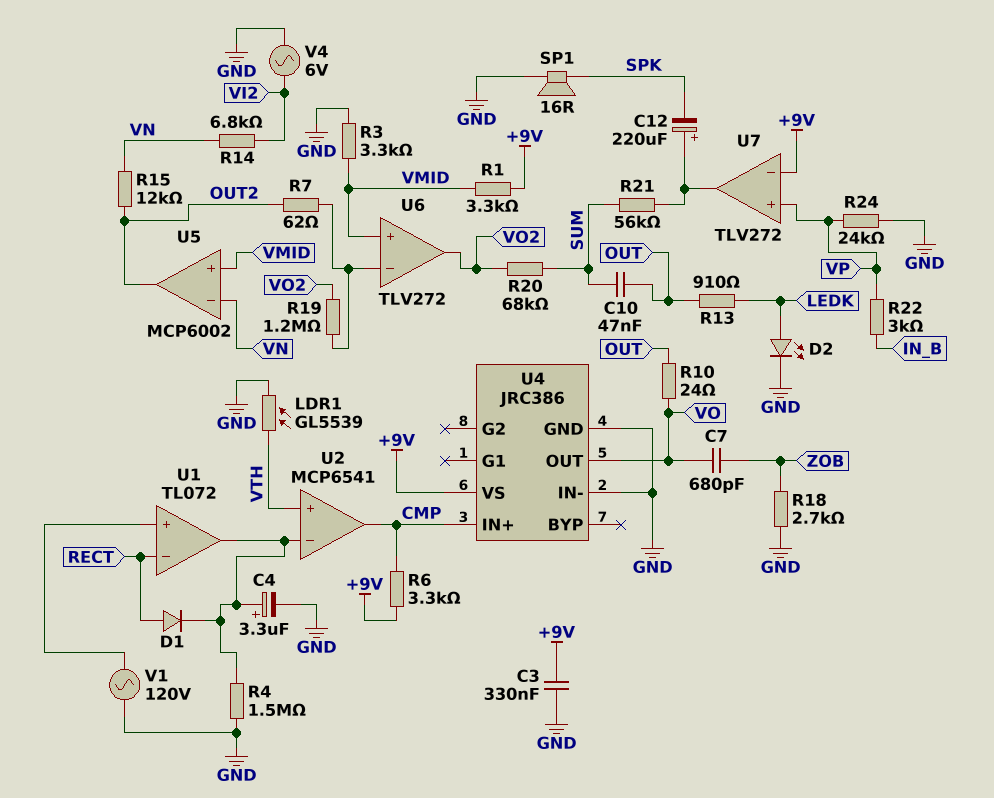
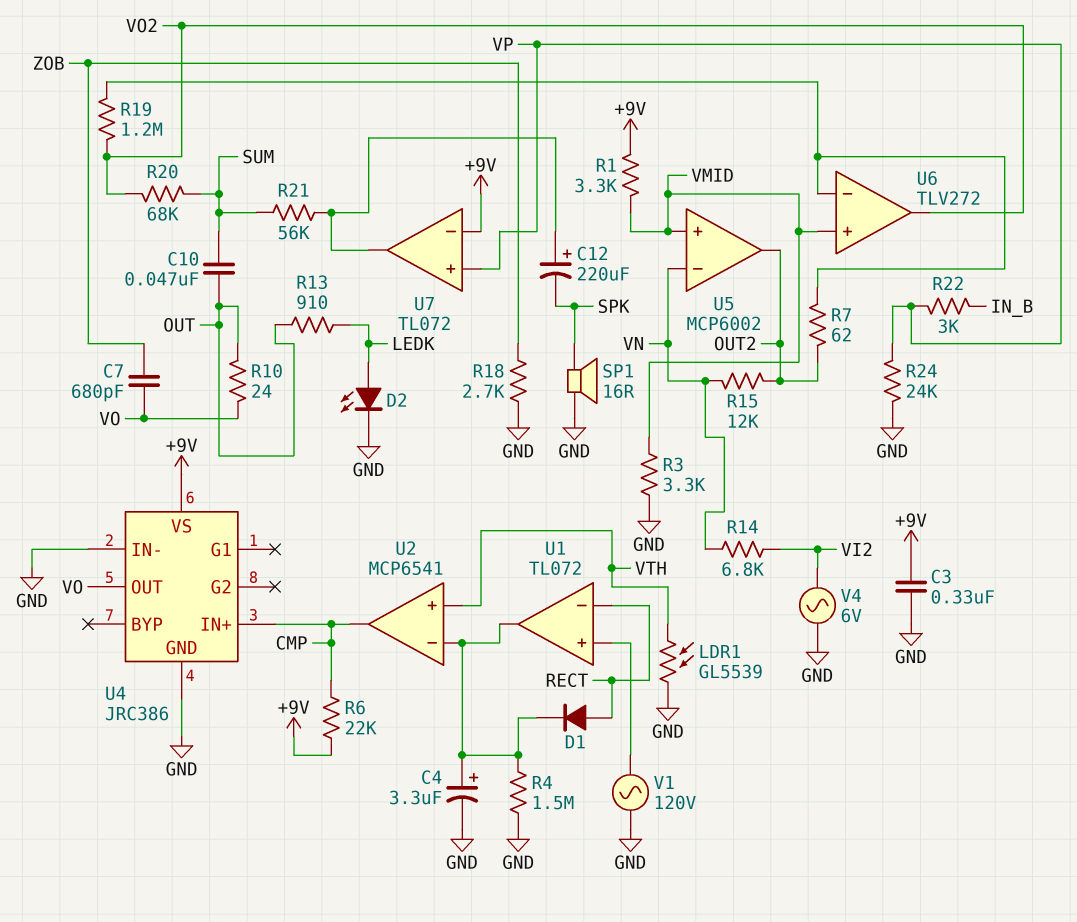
R6: 3.3k (+9V, CMP) -> 22k (+9V, CMP)
U7: TLV272 -> TL072

